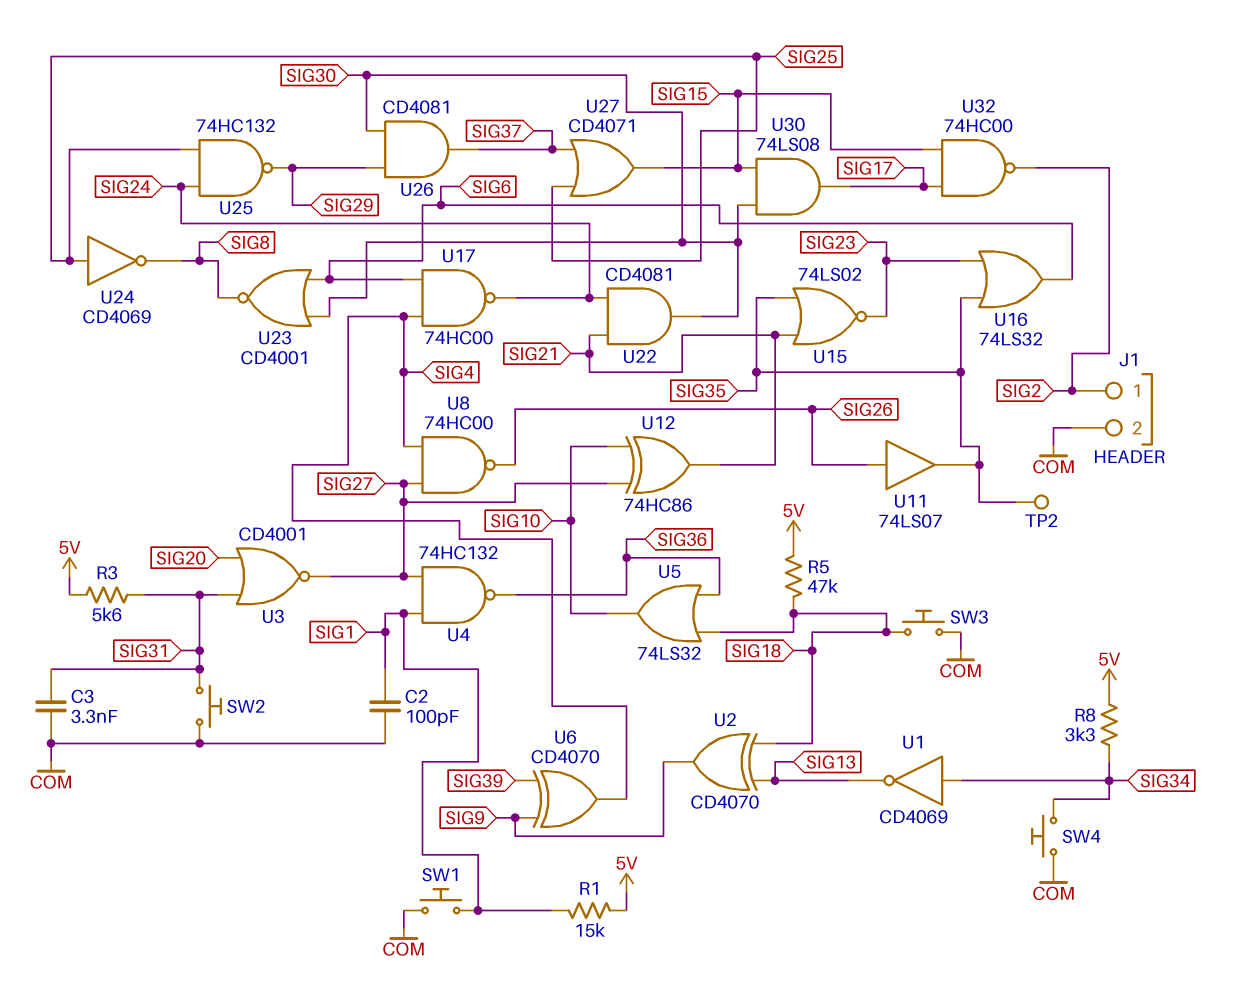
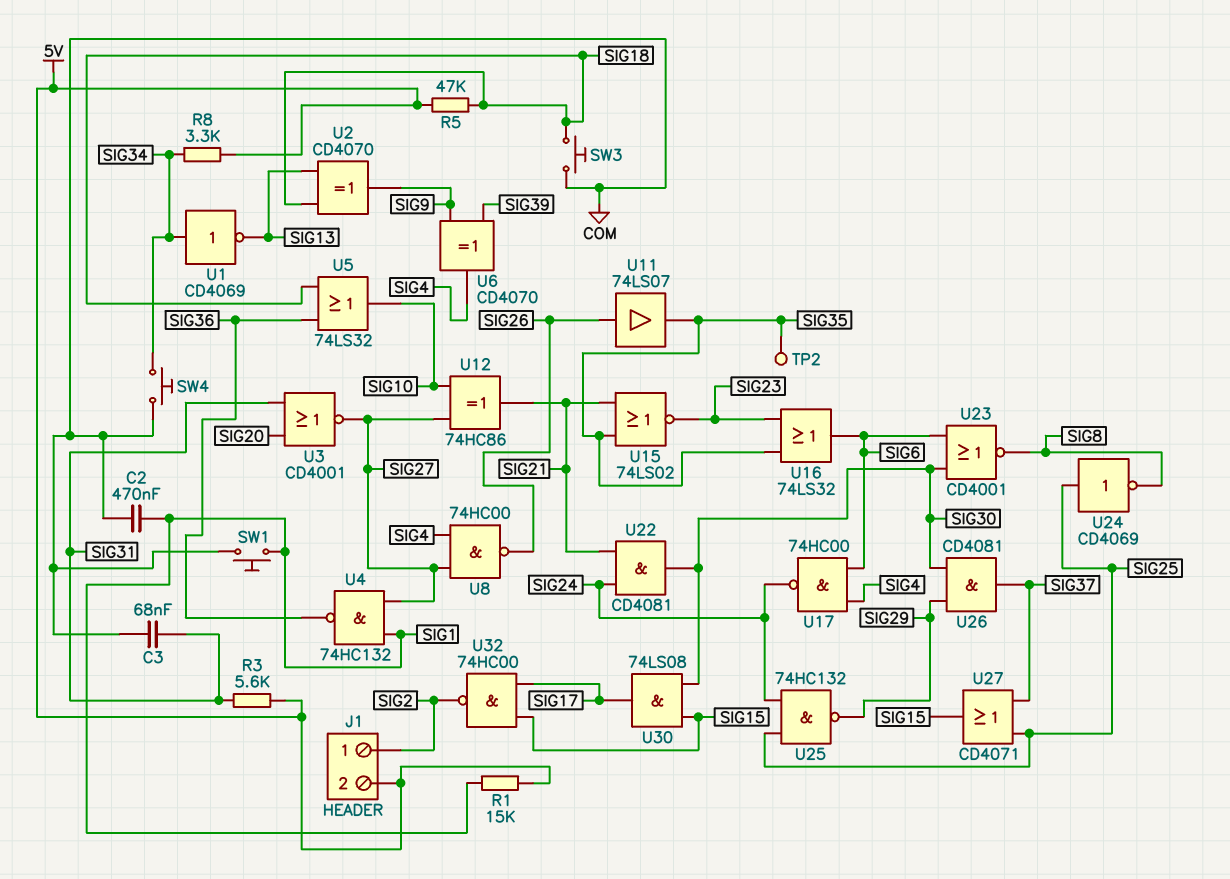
C2: 100pF (COM, SIG1) -> 470nF (COM, SIG1)
C3: 3.3nF (COM, SIG31) -> 68nF (COM, SIG31)
J1 pin 2: COM -> 5V
SW2: button (COM, SIG31) -> none

